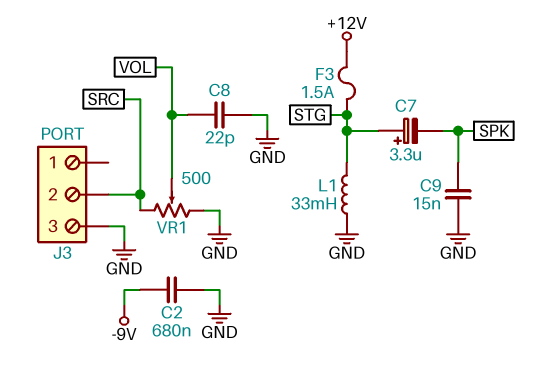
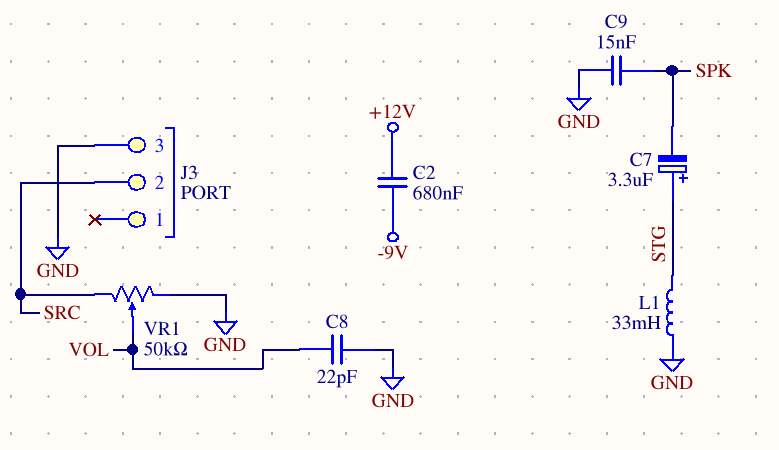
C2: 680nF (-9V, GND) -> 680nF (+12V, -9V)
F3: 1.5A (+12V, STG) -> none
VR1: 500 (GND, SRC, wiper VOL) -> 50k (GND, SRC, wiper VOL)

